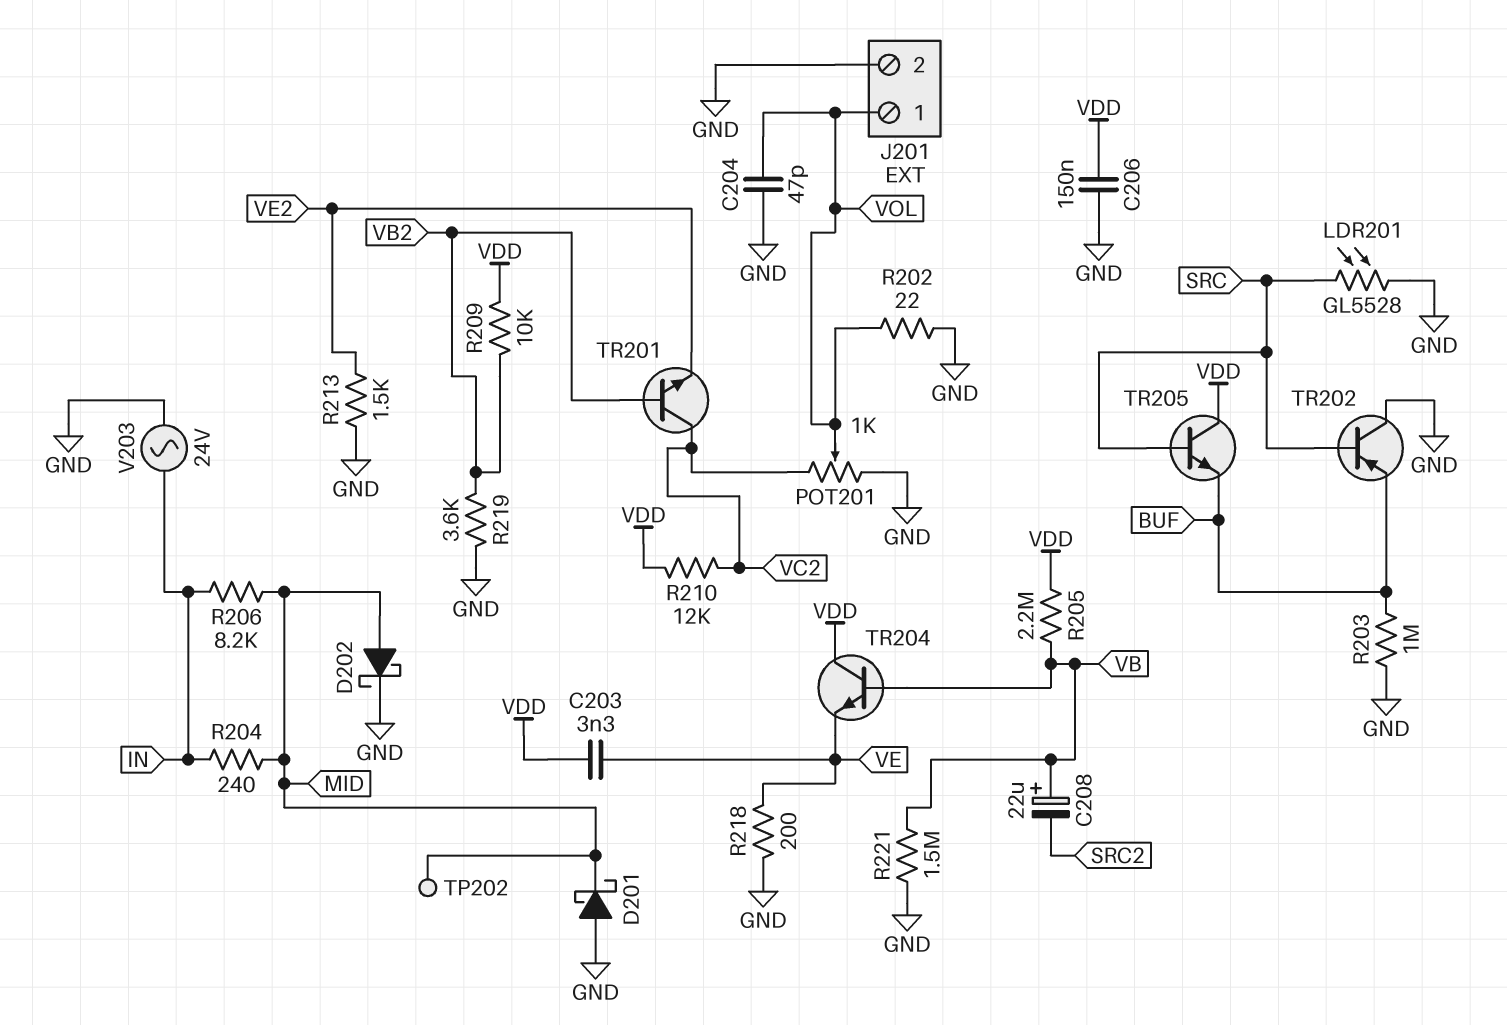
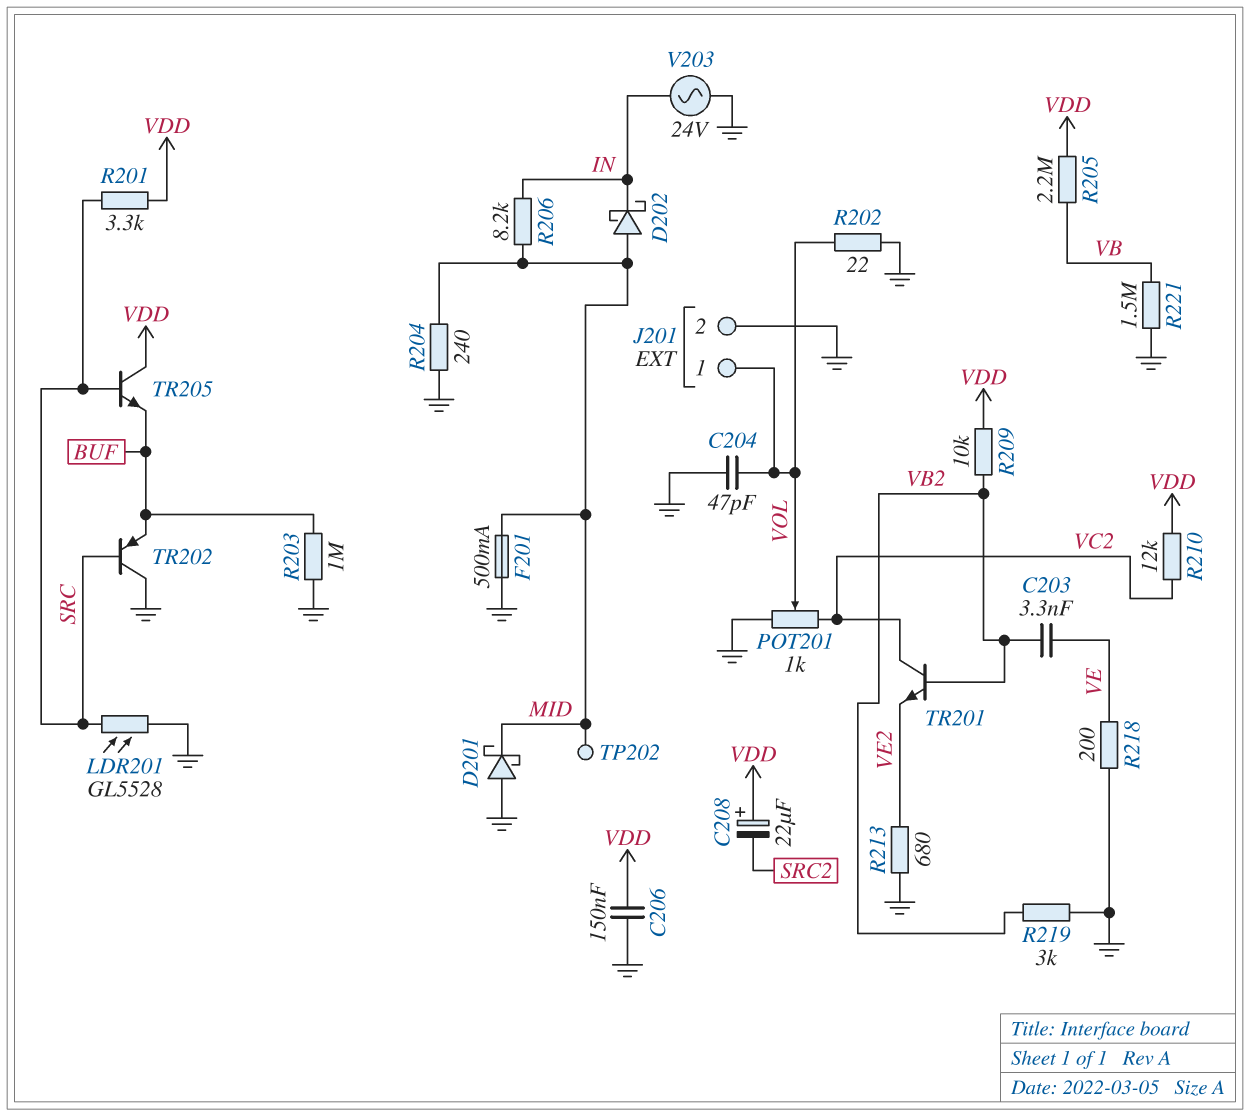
C203: 3.3nF (VDD, VE) -> 3.3nF (VB2, VE)
C208: 22uF (plus VB, minus SRC2) -> 22uF (plus VDD, minus SRC2)
D202: schottky (A MID, K GND) -> schottky (A MID, K IN)
F201: none -> 500mA (GND, MID)
R201: none -> 3.3k (SRC, VDD)
R204: 240 (IN, MID) -> 240 (GND, MID)
R213: 1.5k (GND, VE2) -> 680 (GND, VE2)
R219: 3.6k (GND, VB2) -> 3k (GND, VB2)
TR204: NPN (B VB, C VDD, E VE) -> none

